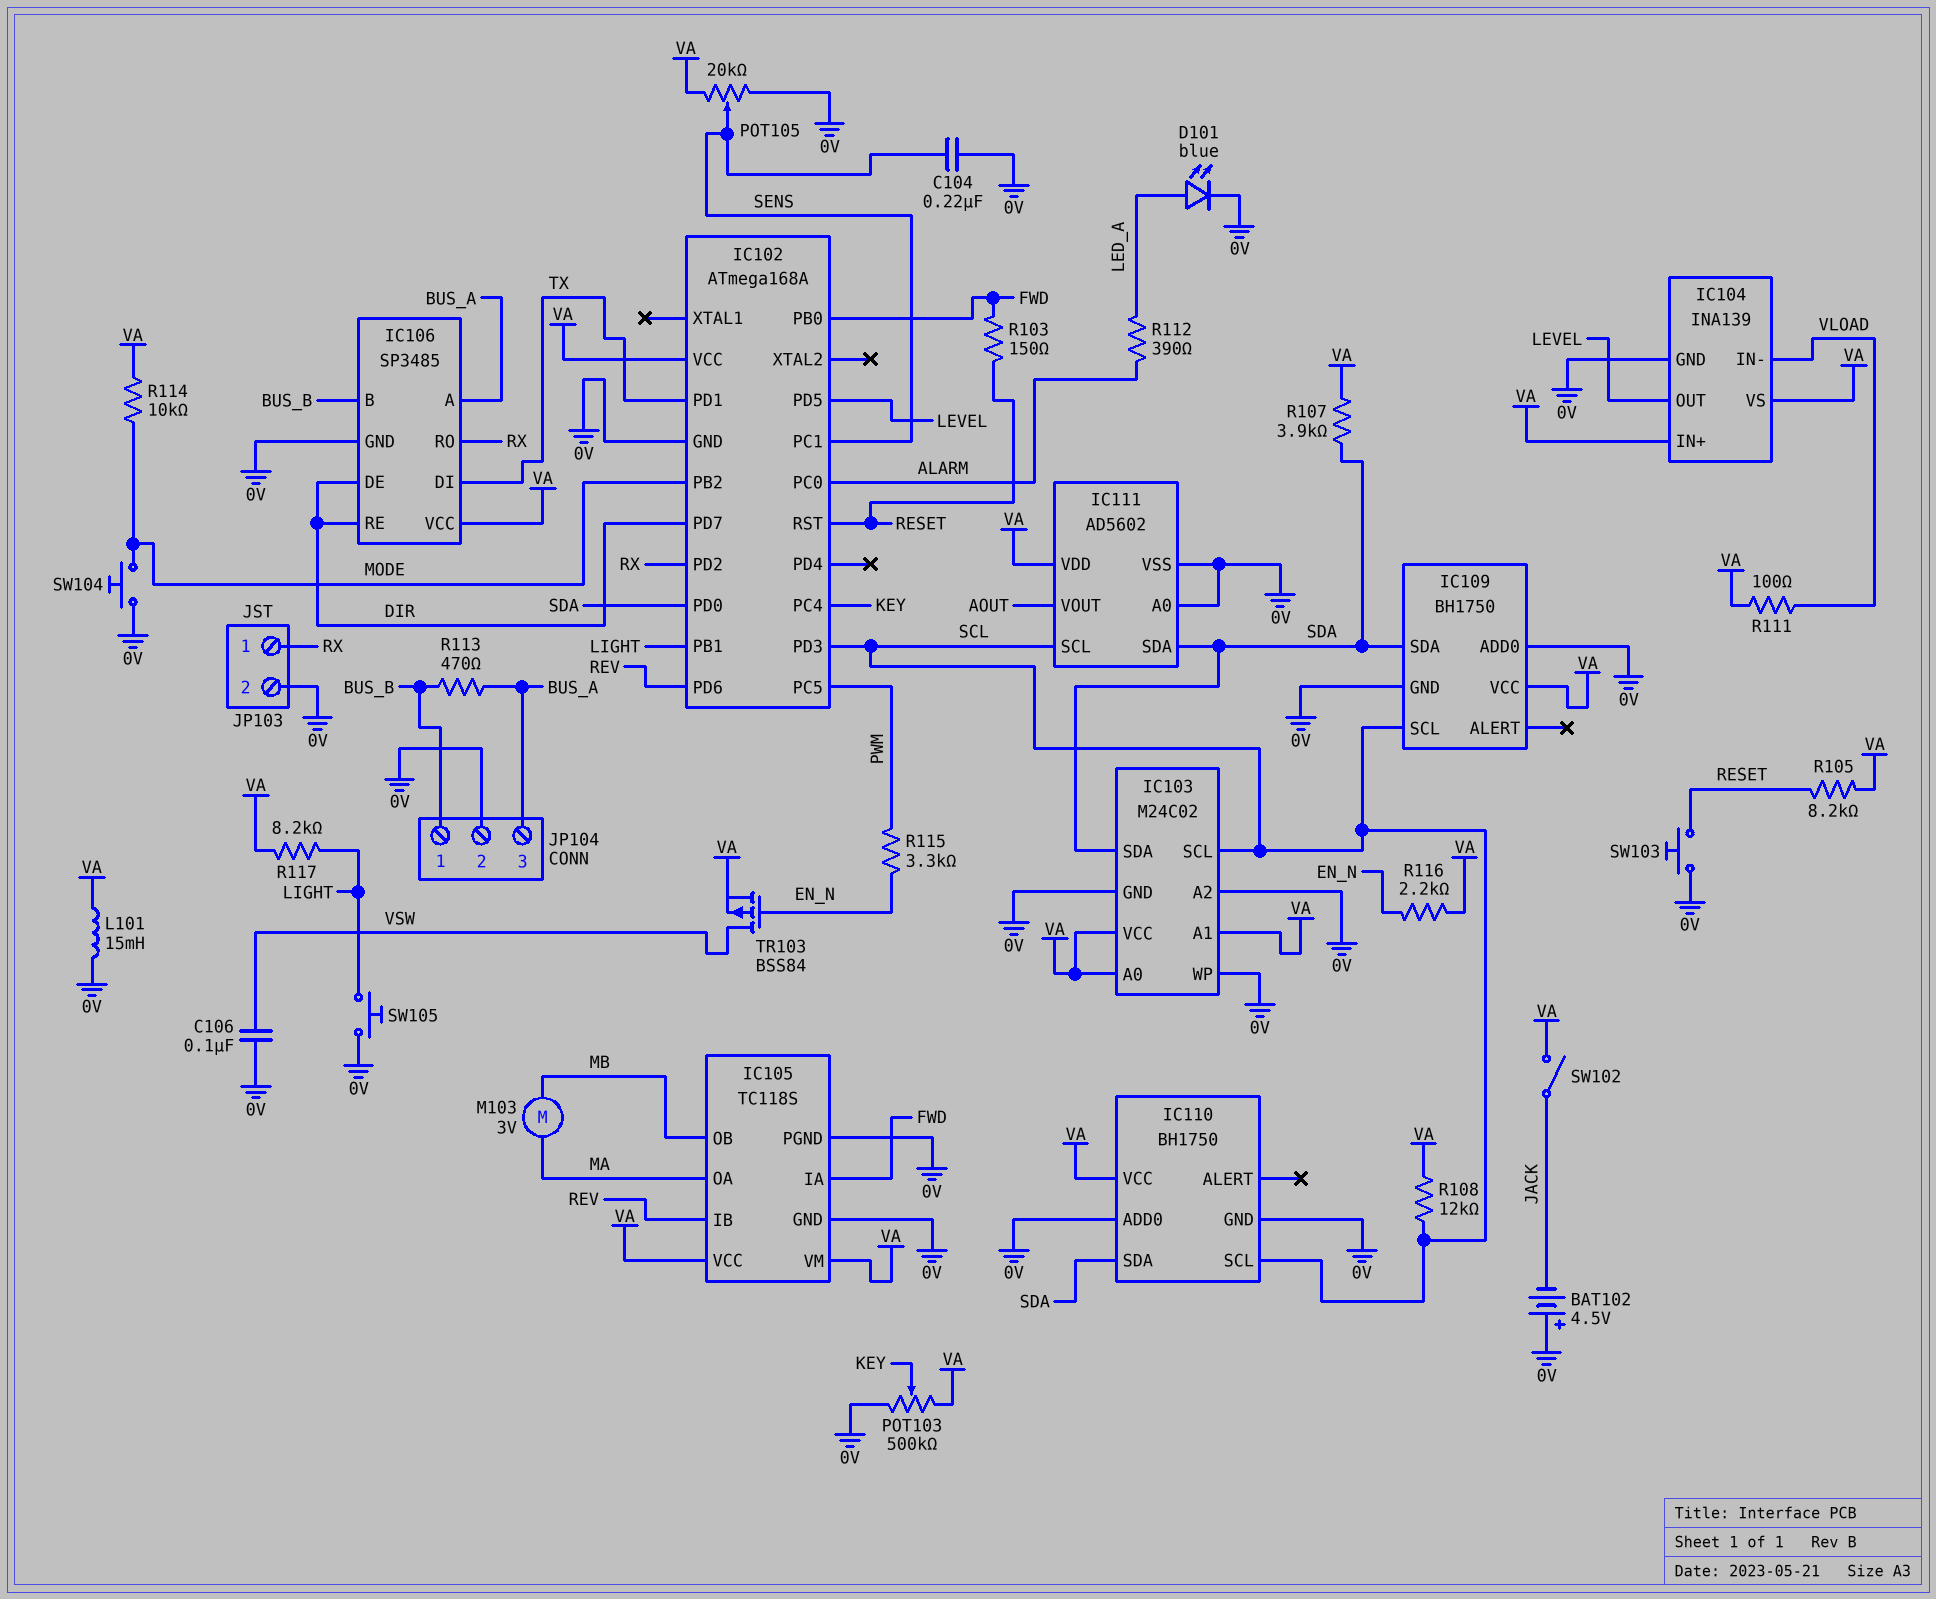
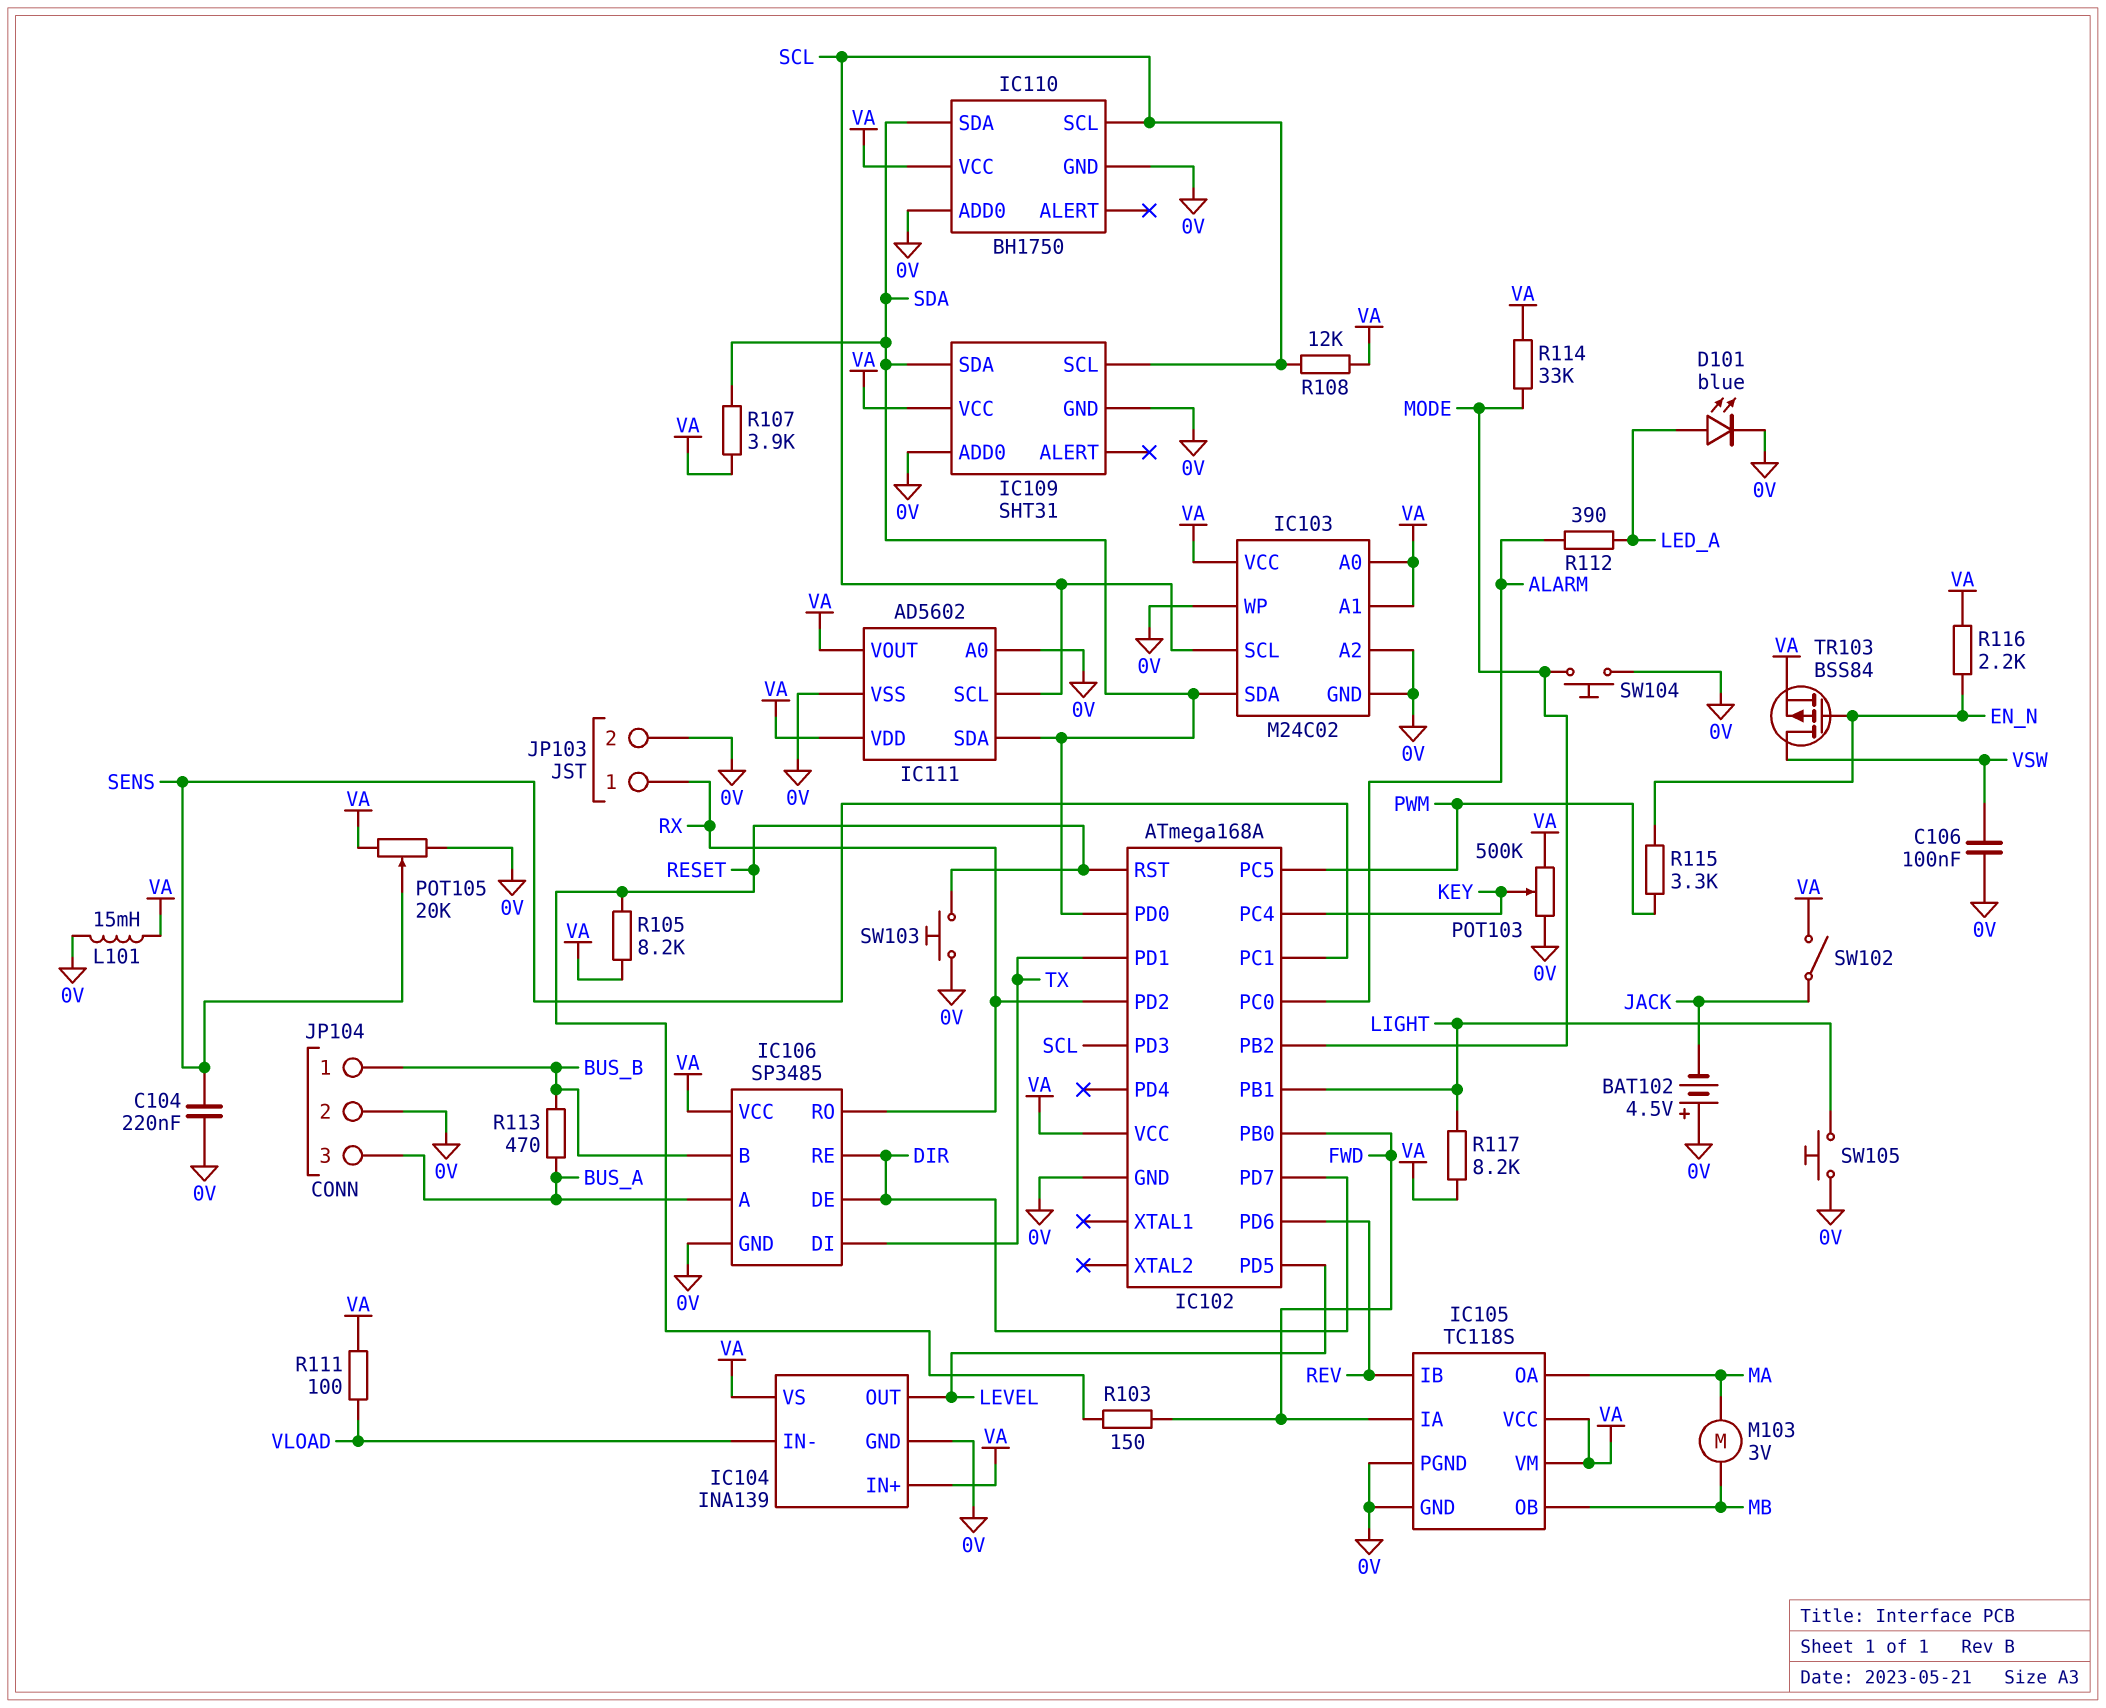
IC109: BH1750 -> SHT31
IC111 pin VOUT: AOUT -> VA
R114: 10k (MODE, VA) -> 33k (MODE, VA)

